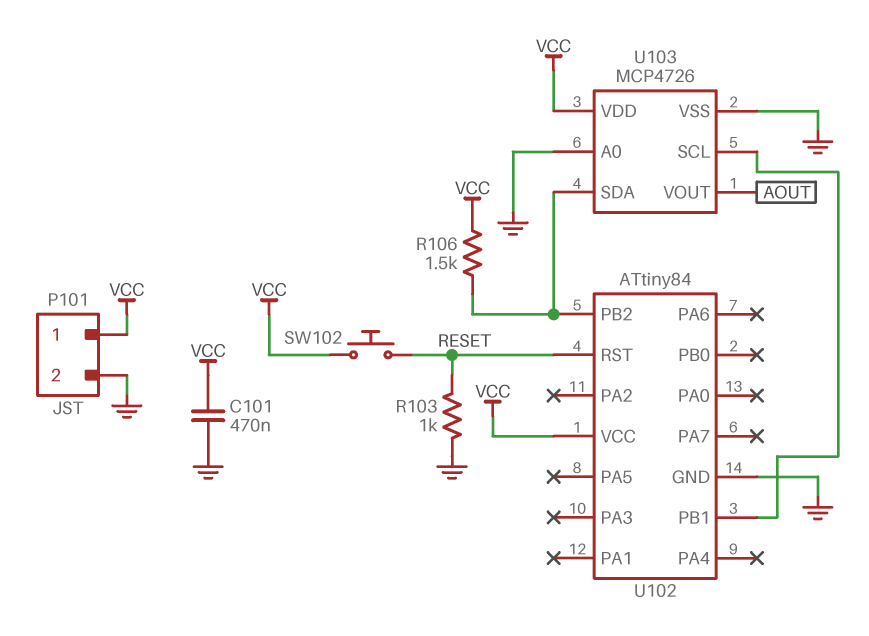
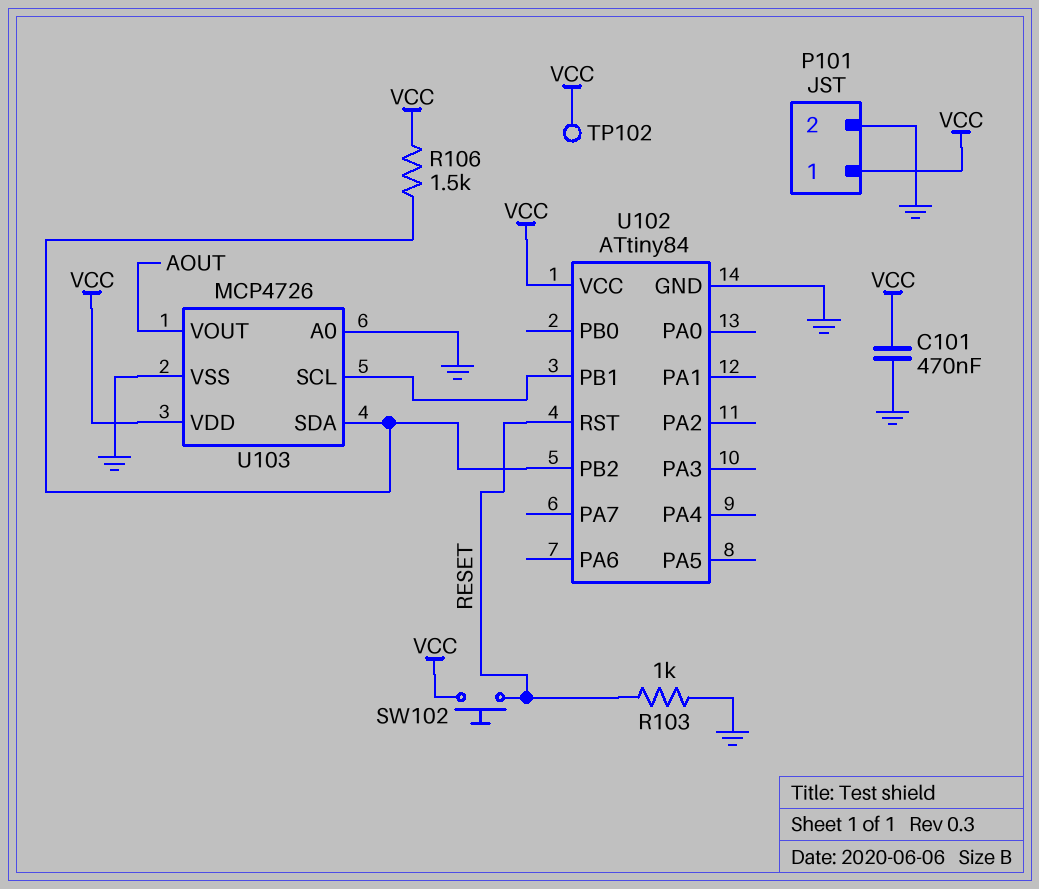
TP102: none -> test point (VCC)

